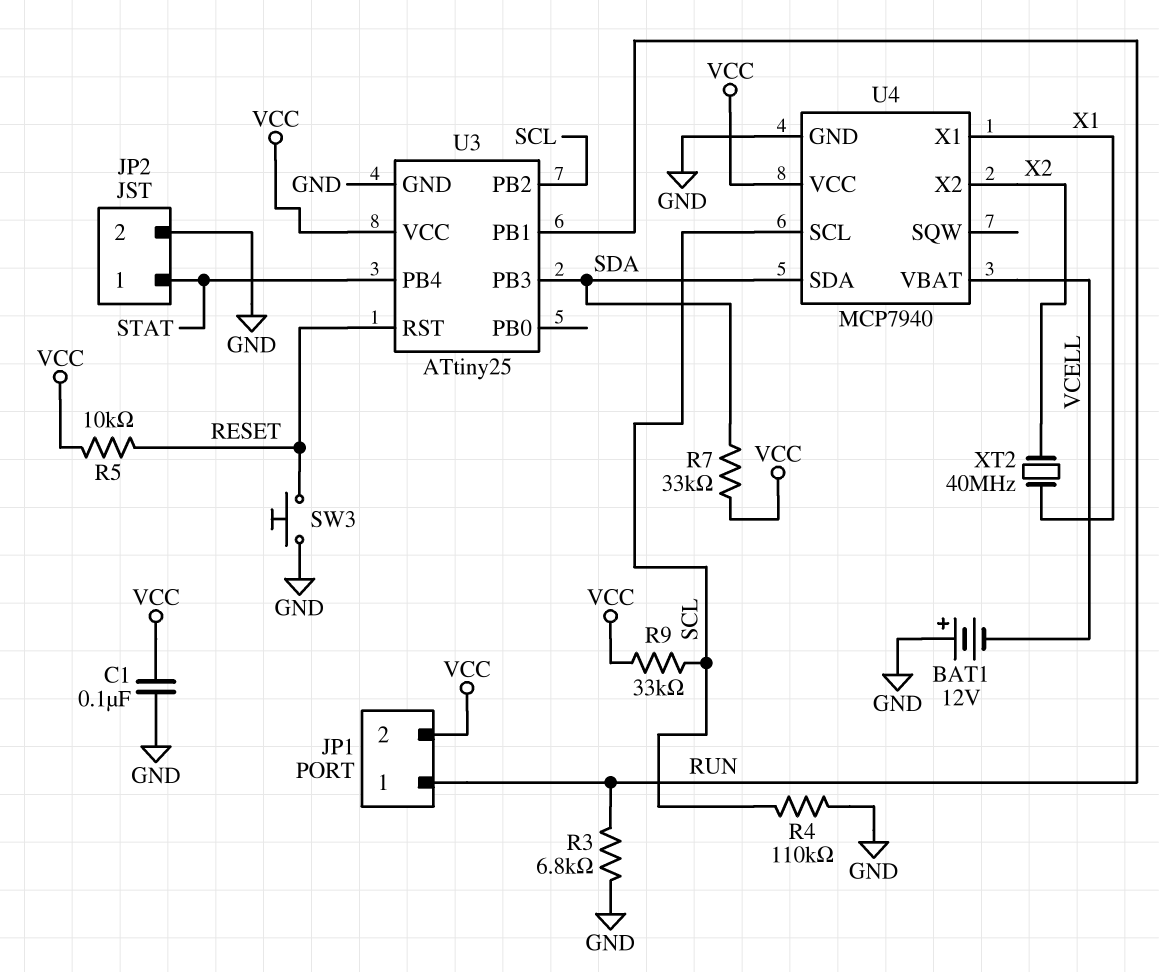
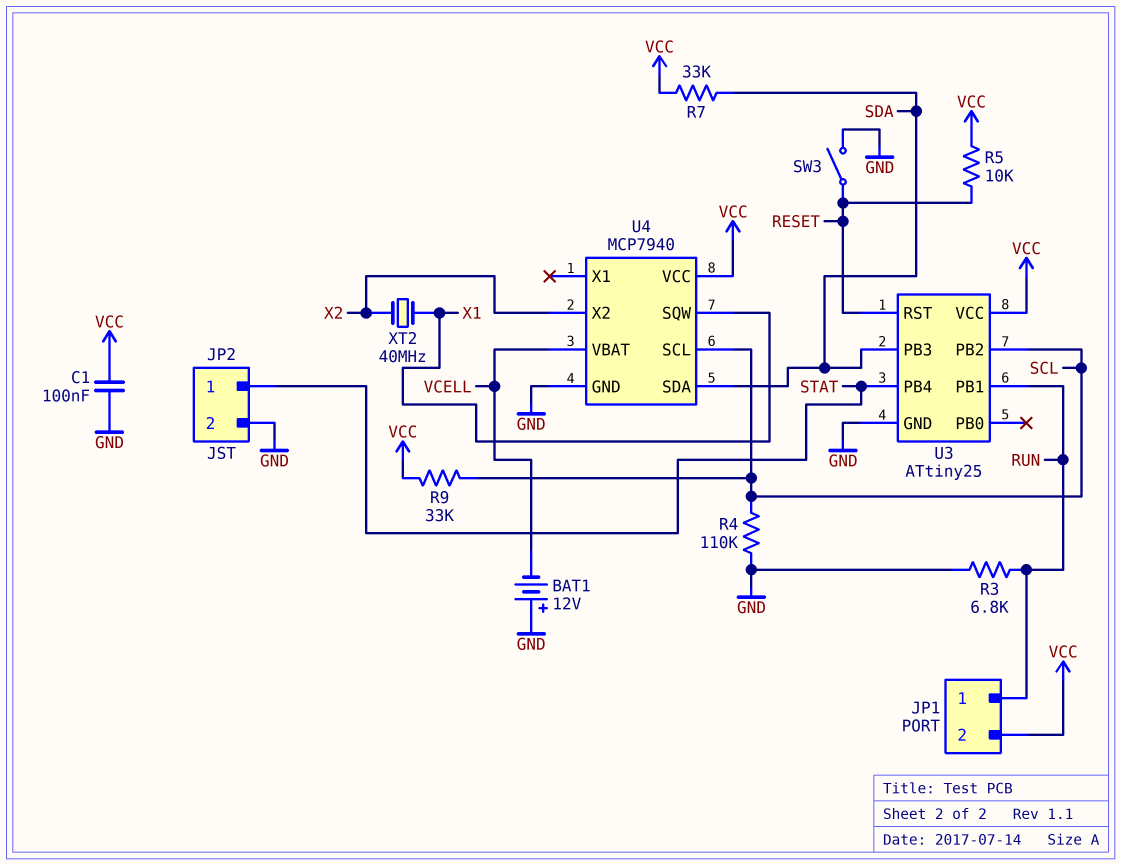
SW3: button (GND, RESET) -> switch (GND, RESET)
U4 pin SQW: none -> X1
U4 pin X1: X1 -> none

